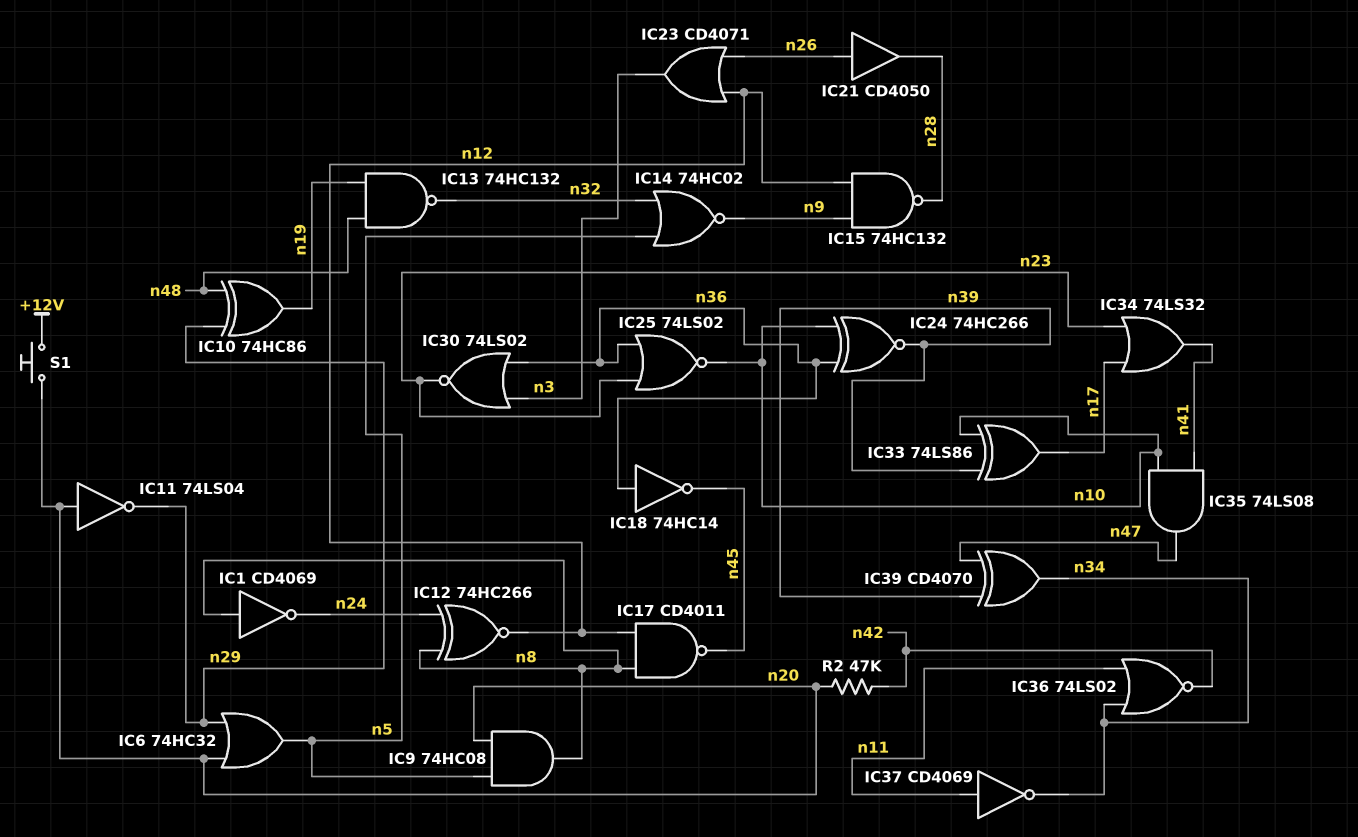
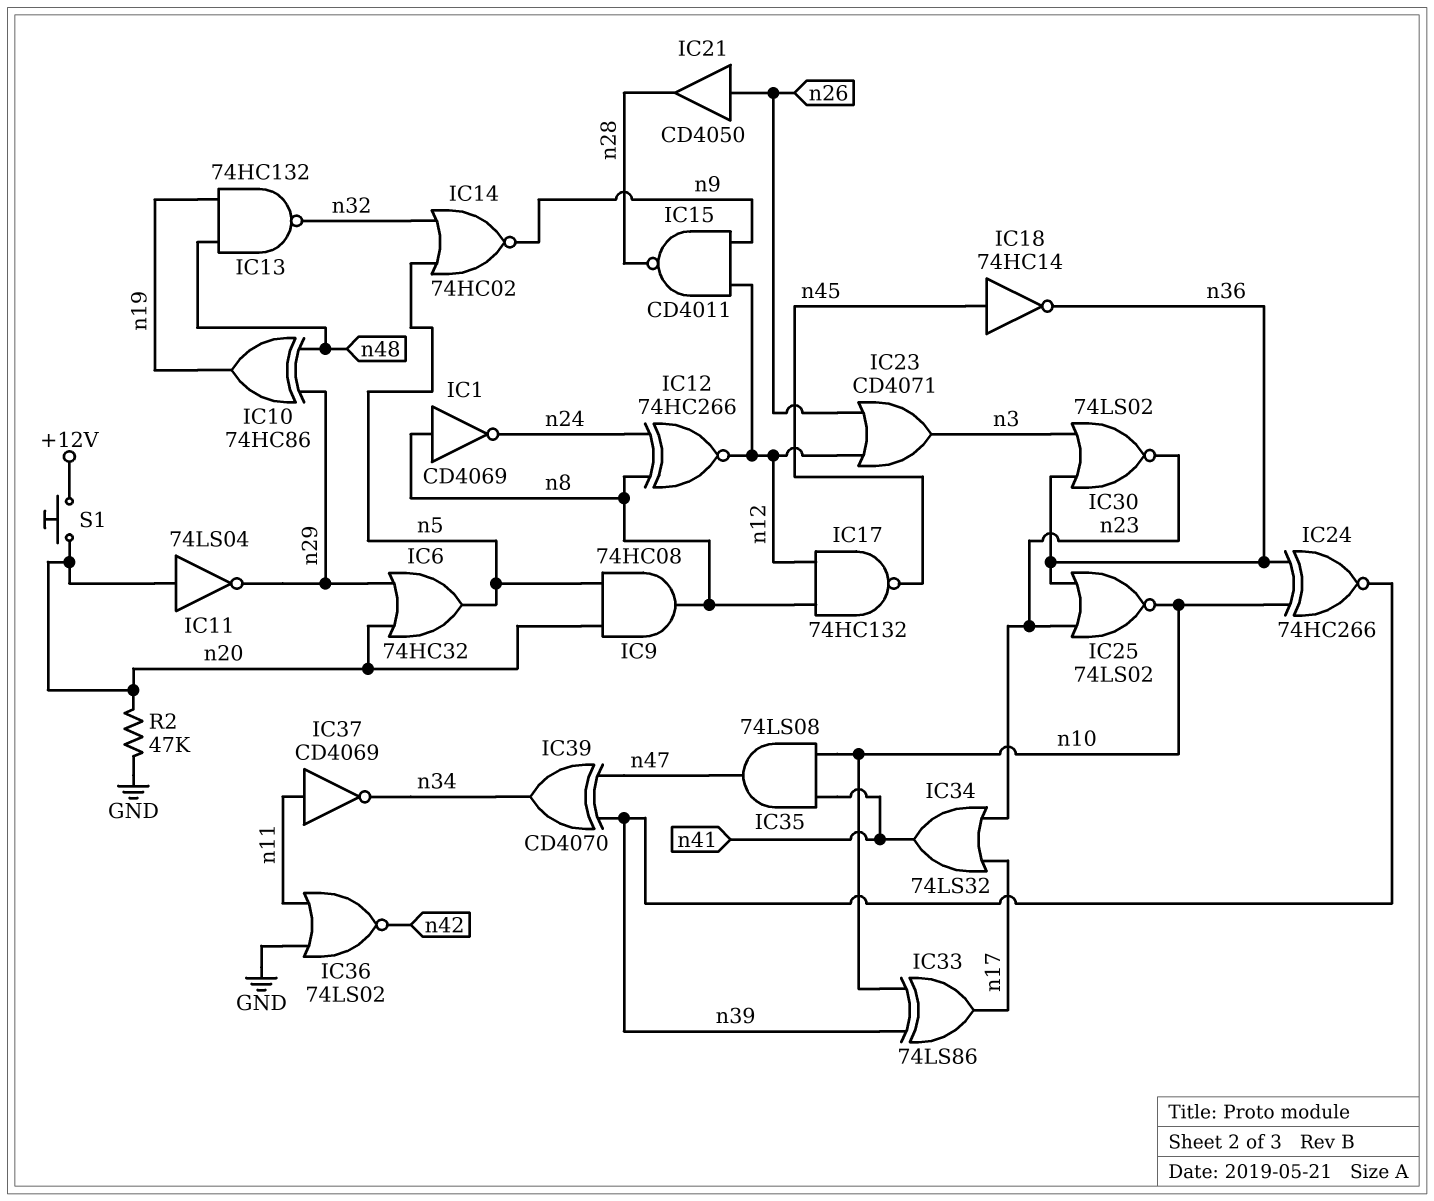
IC15: NAND 74HC132 (in n9, in n12, out n28) -> NAND CD4011 (in n9, in n12, out n28)
IC17: NAND CD4011 (in n8, in n12, out n45) -> NAND 74HC132 (in n8, in n12, out n45)
IC18: NOT 74HC14 (in n36, out n45) -> NOT 74HC14 (in n45, out n36)
IC36: NOR 74LS02 (in n11, in n34, out n42) -> NOR 74LS02 (in GND, in n11, out n42)
R2: 47k (n20, n42) -> 47k (GND, n20)

